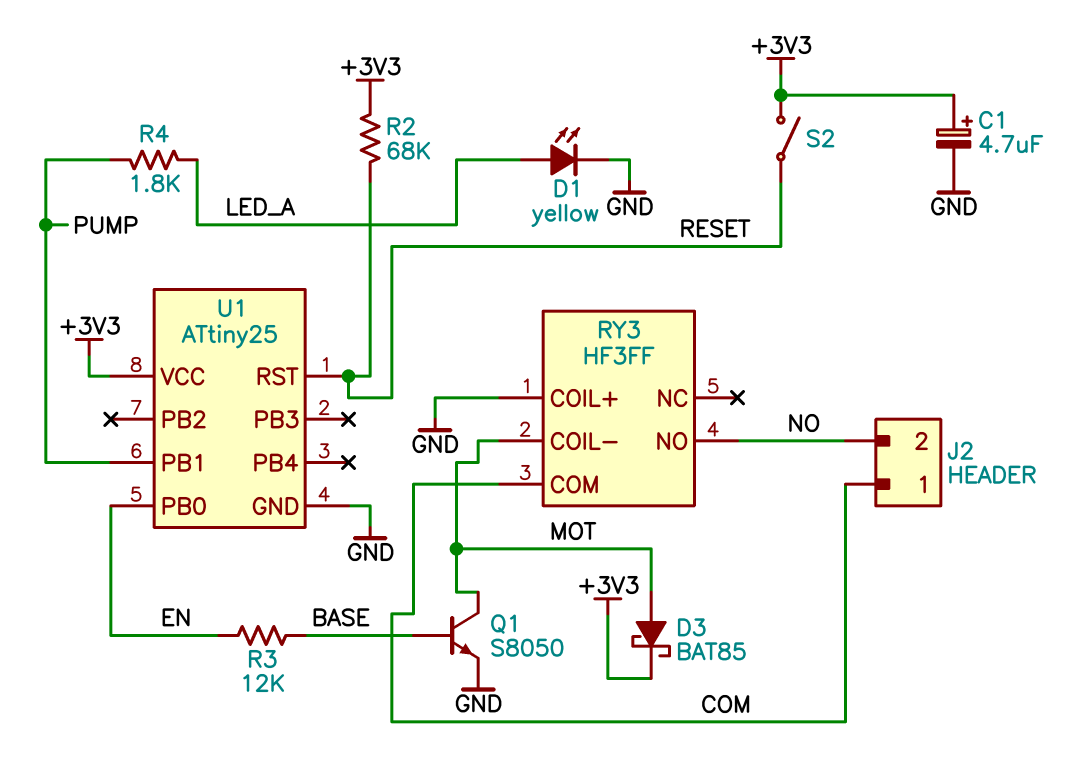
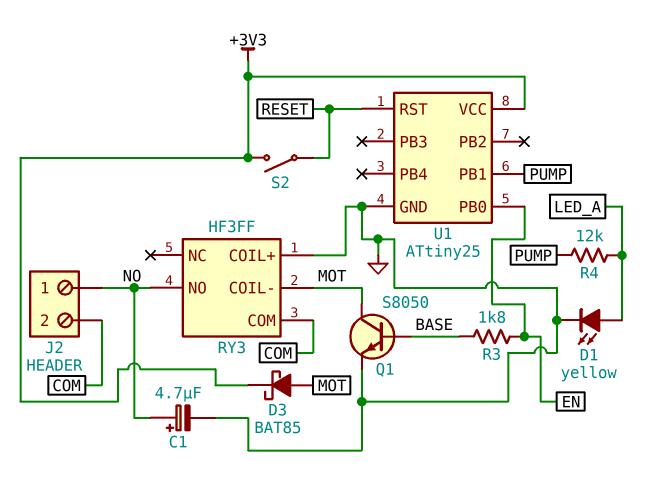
C1: 4.7uF (plus +3V3, minus GND) -> 4.7uF (plus NO, minus GND)
J2 pin 1: COM -> NO
J2 pin 2: NO -> COM
R2: 68k (+3V3, RESET) -> none
R3: 12k (BASE, EN) -> 1.8k (BASE, EN)
R4: 1.8k (LED_A, PUMP) -> 12k (LED_A, PUMP)

